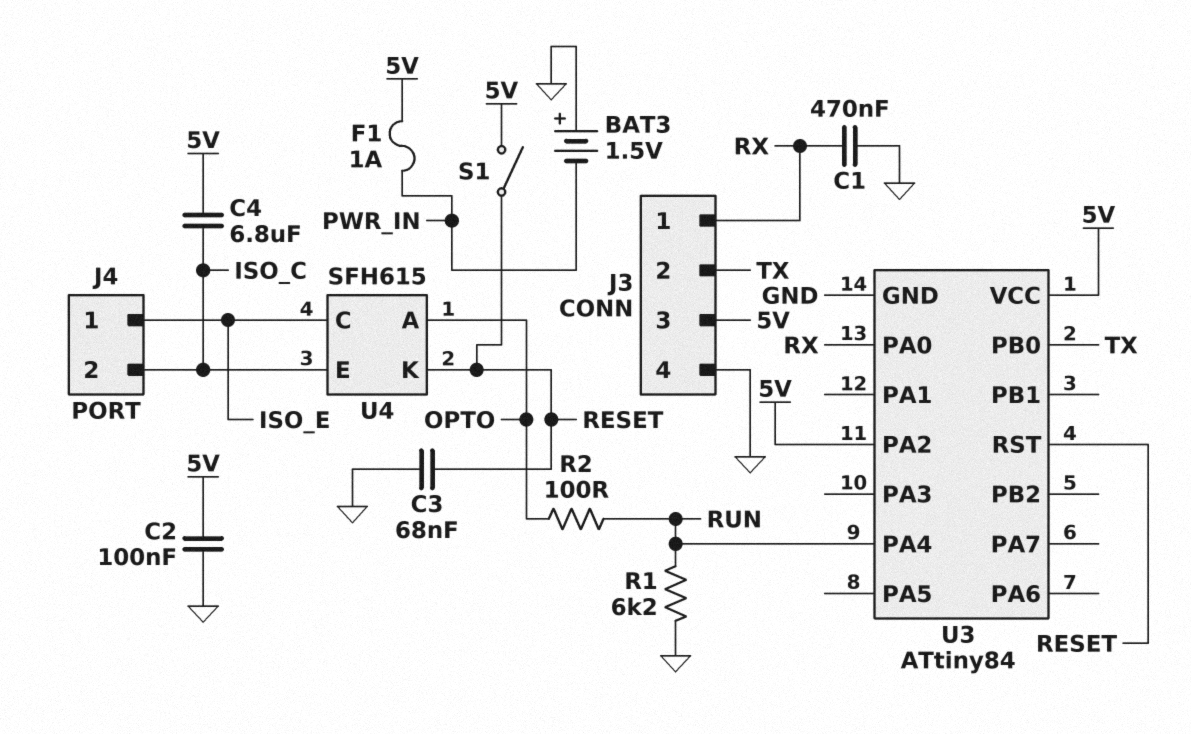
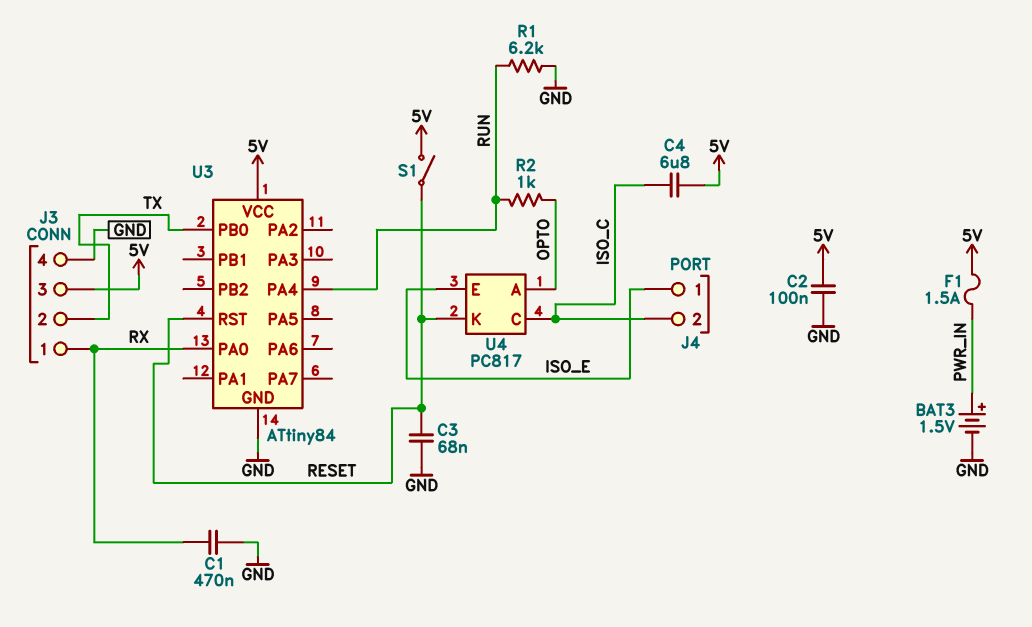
BAT3: 1.5V (plus GND, minus PWR_IN) -> 1.5V (plus PWR_IN, minus GND)
F1: 1A (5V, PWR_IN) -> 1.5A (5V, PWR_IN)
R2: 100 (OPTO, RUN) -> 1k (OPTO, RUN)
U3 pin PA2: 5V -> none
U4: SFH615 -> PC817
U4 pin C: ISO_E -> ISO_C
U4 pin E: ISO_C -> ISO_E

